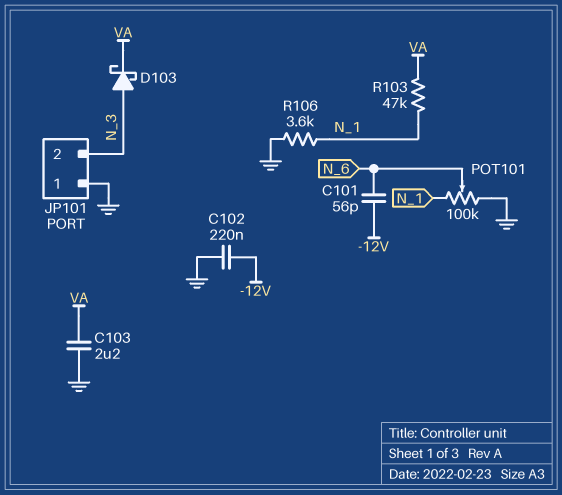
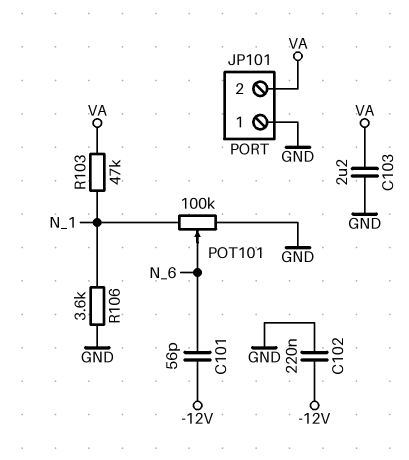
D103: schottky (A N_3, K VA) -> none
JP101 pin 2: N_3 -> VA

